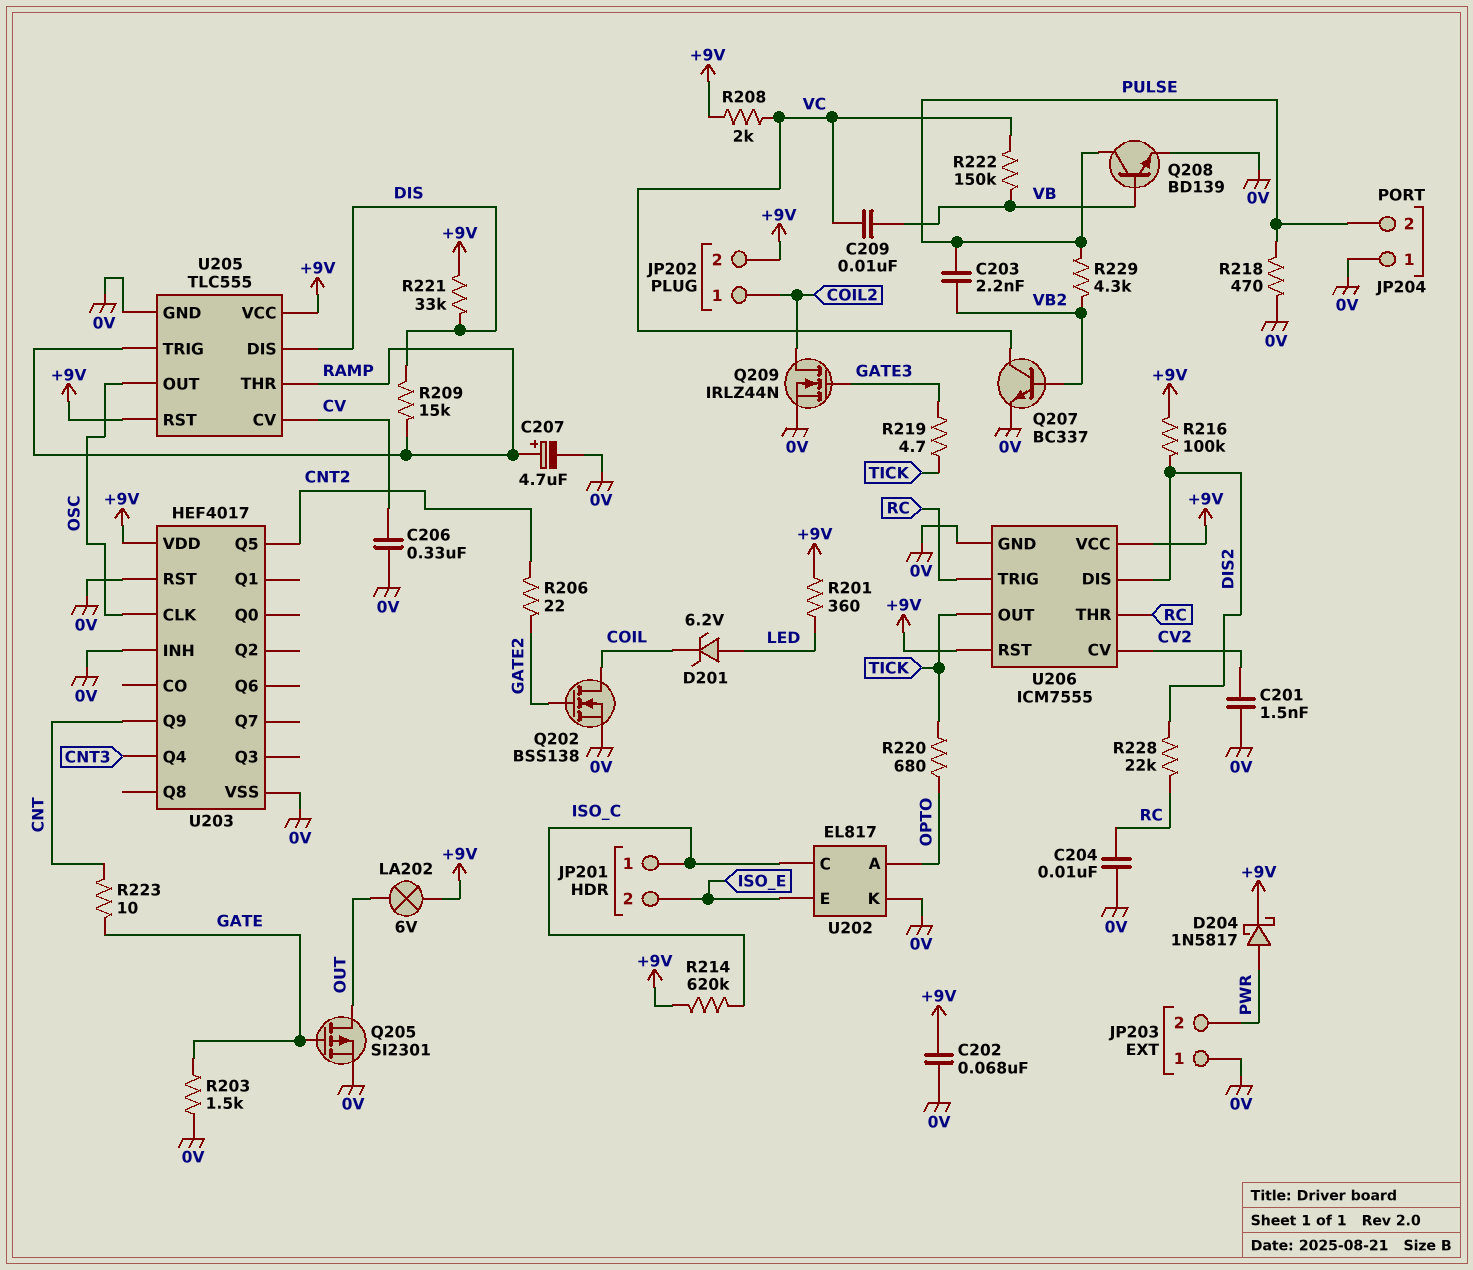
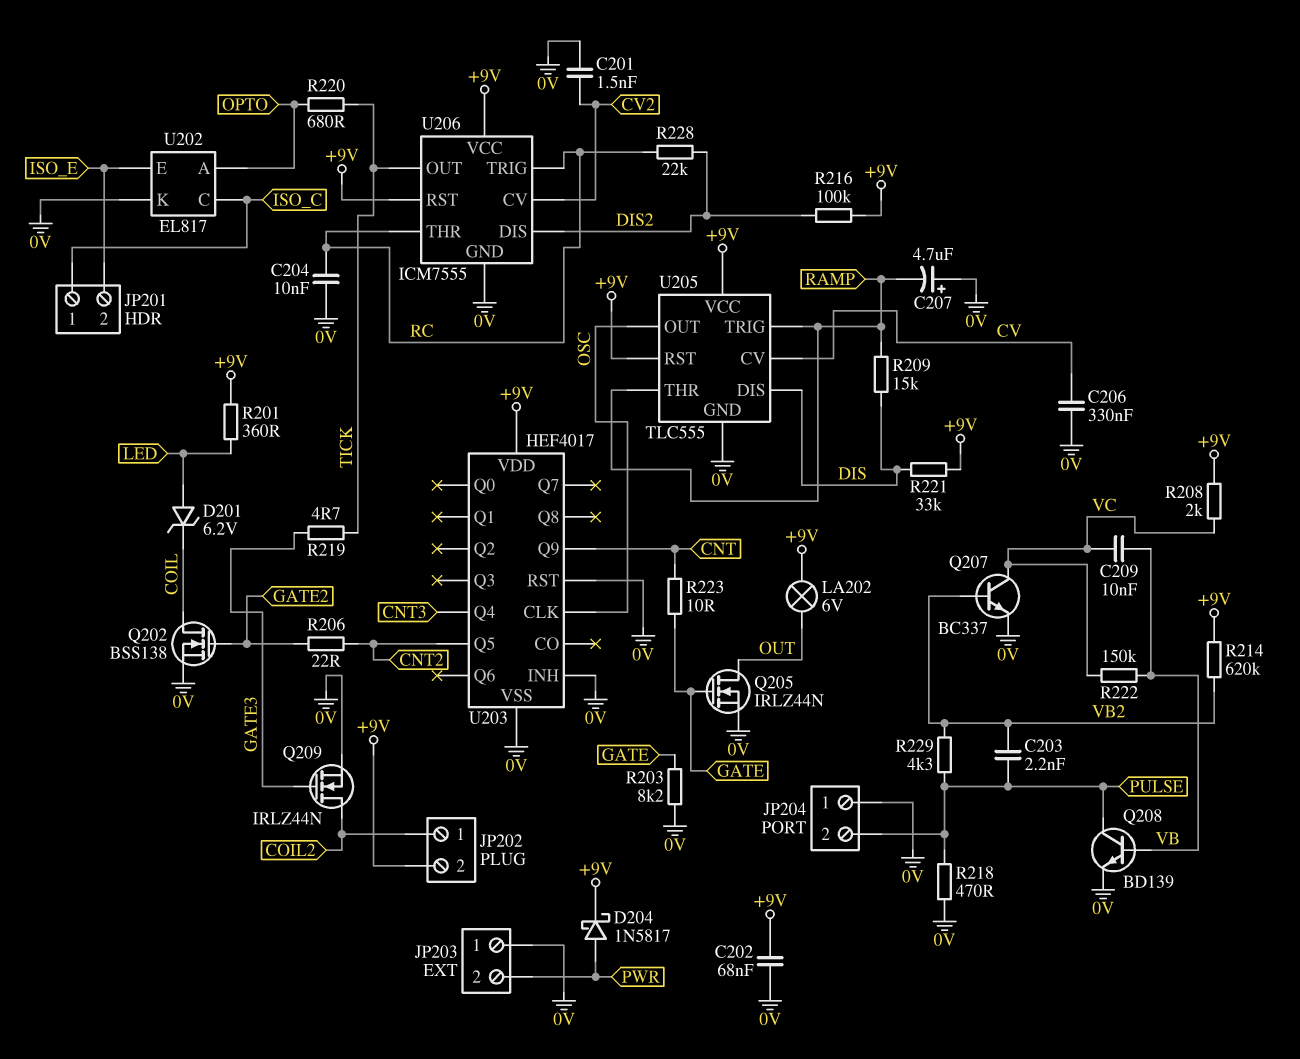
C207: 4.7uF (plus RAMP, minus 0V) -> 4.7uF (plus 0V, minus RAMP)
Q205: PMOS SI2301 (G GATE, D OUT, S 0V) -> NMOS IRLZ44N (G GATE, D OUT, S 0V)
R203: 1.5k (0V, GATE) -> 8.2k (0V, GATE)
R214: 620k (+9V, ISO_C) -> 620k (+9V, VB2)

